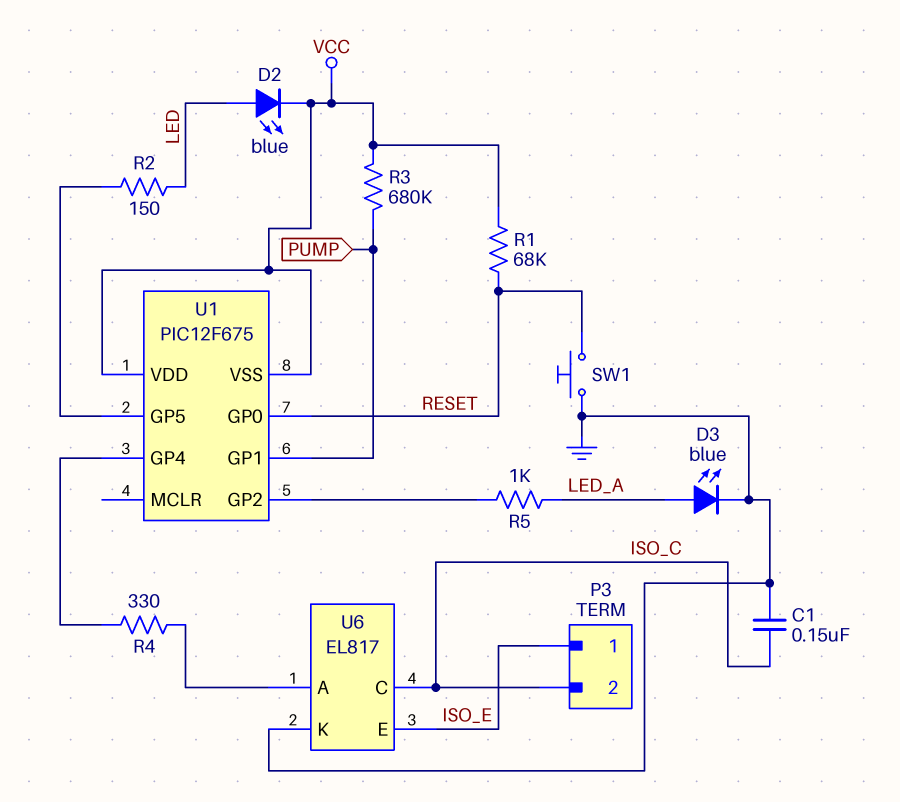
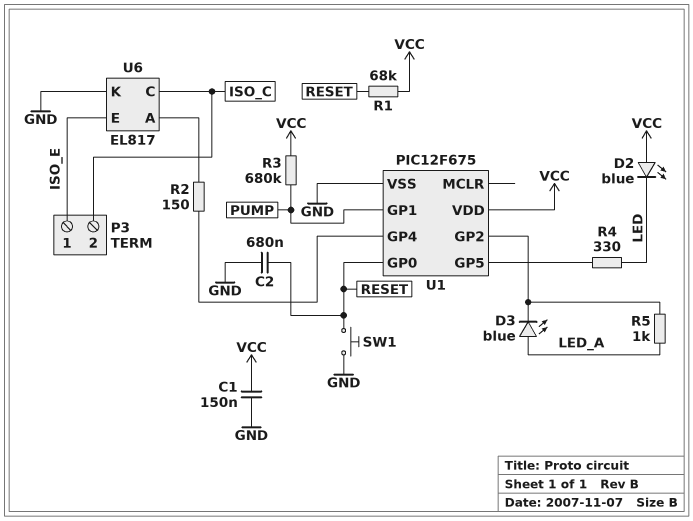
C1: 150nF (GND, ISO_C) -> 150nF (GND, VCC)
C2: none -> 680nF (GND, RESET)
D2: LED blue (A LED, K VCC) -> LED blue (A VCC, K LED)
D3: LED blue (A LED_A, K GND) -> LED blue (A LED_A, K U1/GP2)
R2: 150 (LED, U1/GP5) -> 150 (U1/GP4, U6/A)
R4: 330 (U1/GP4, U6/A) -> 330 (LED, U1/GP5)
U1 pin VSS: VCC -> GND

